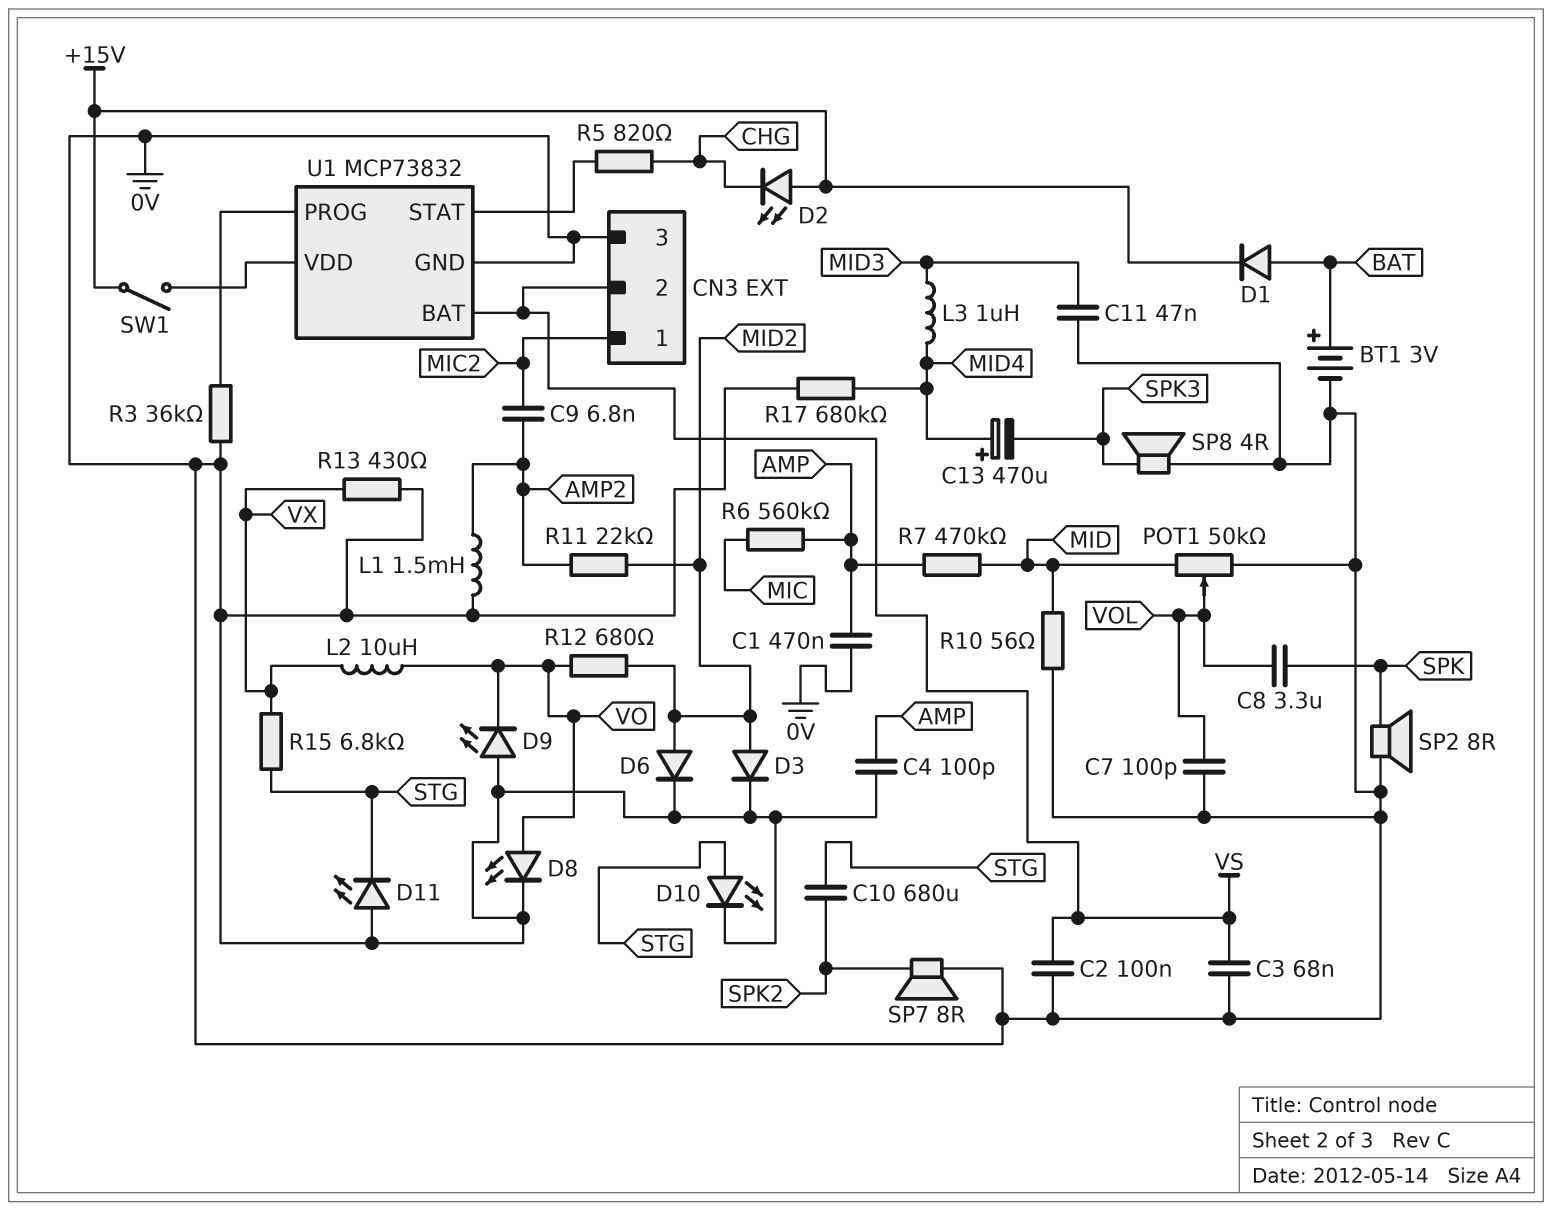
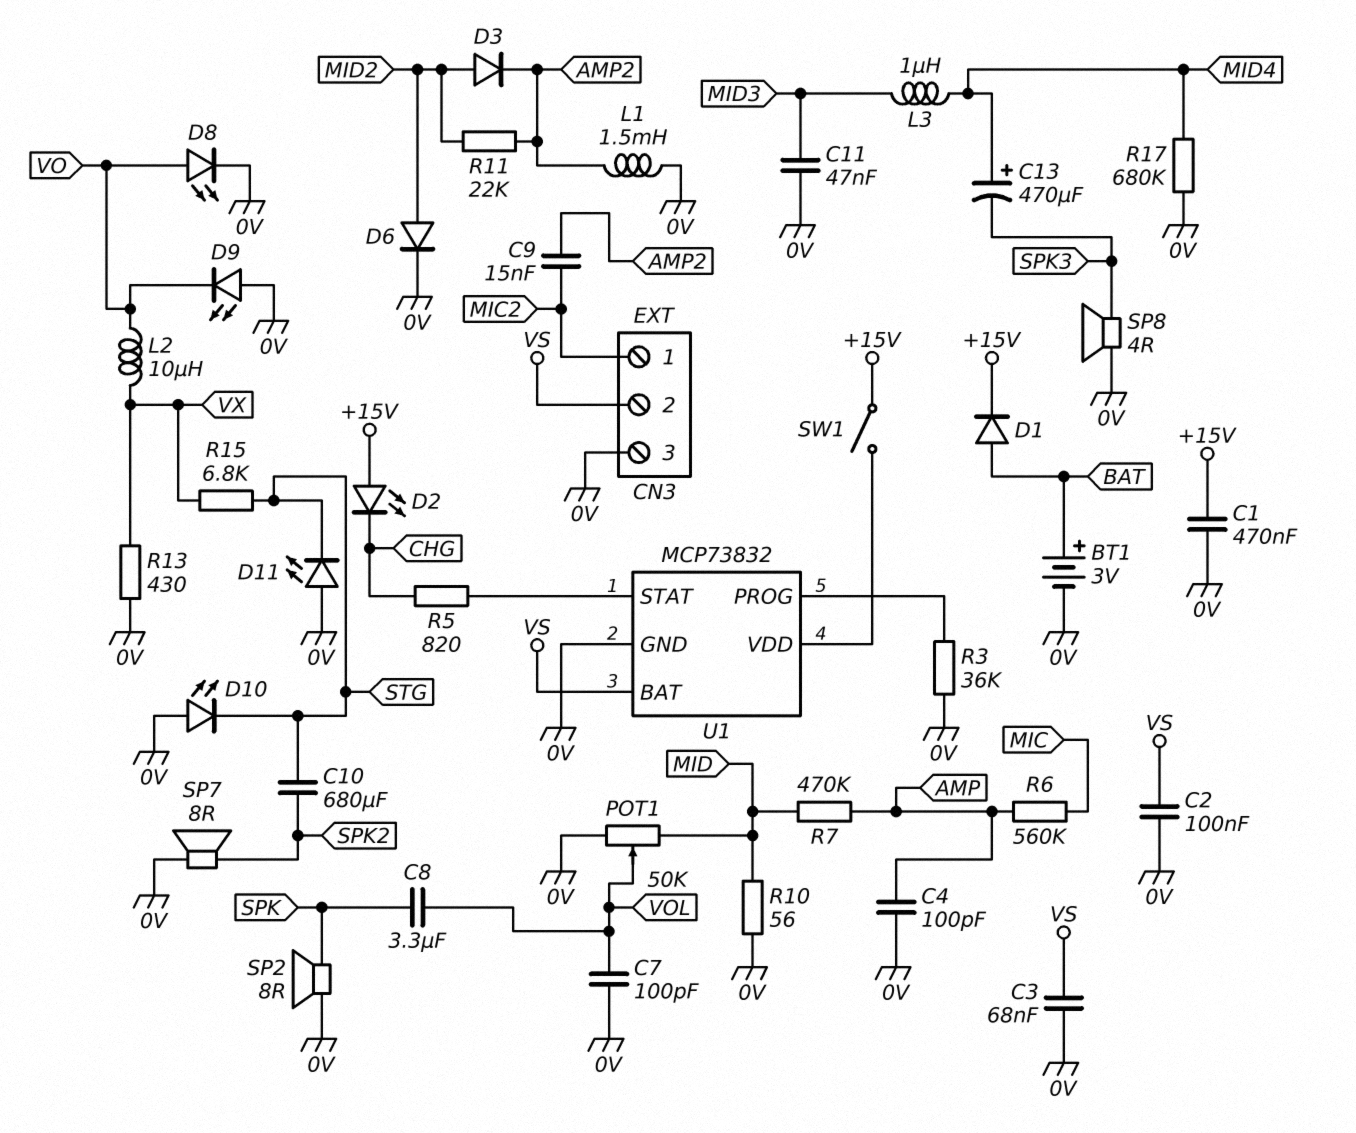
C1: 470nF (0V, AMP) -> 470nF (+15V, 0V)
C9: 6.8nF (AMP2, MIC2) -> 15nF (AMP2, MIC2)
D3: diode (A MID2, K 0V) -> diode (A MID2, K AMP2)
D10: LED (A STG, K 0V) -> LED (A 0V, K STG)
R12: 680 (MID2, VO) -> none

